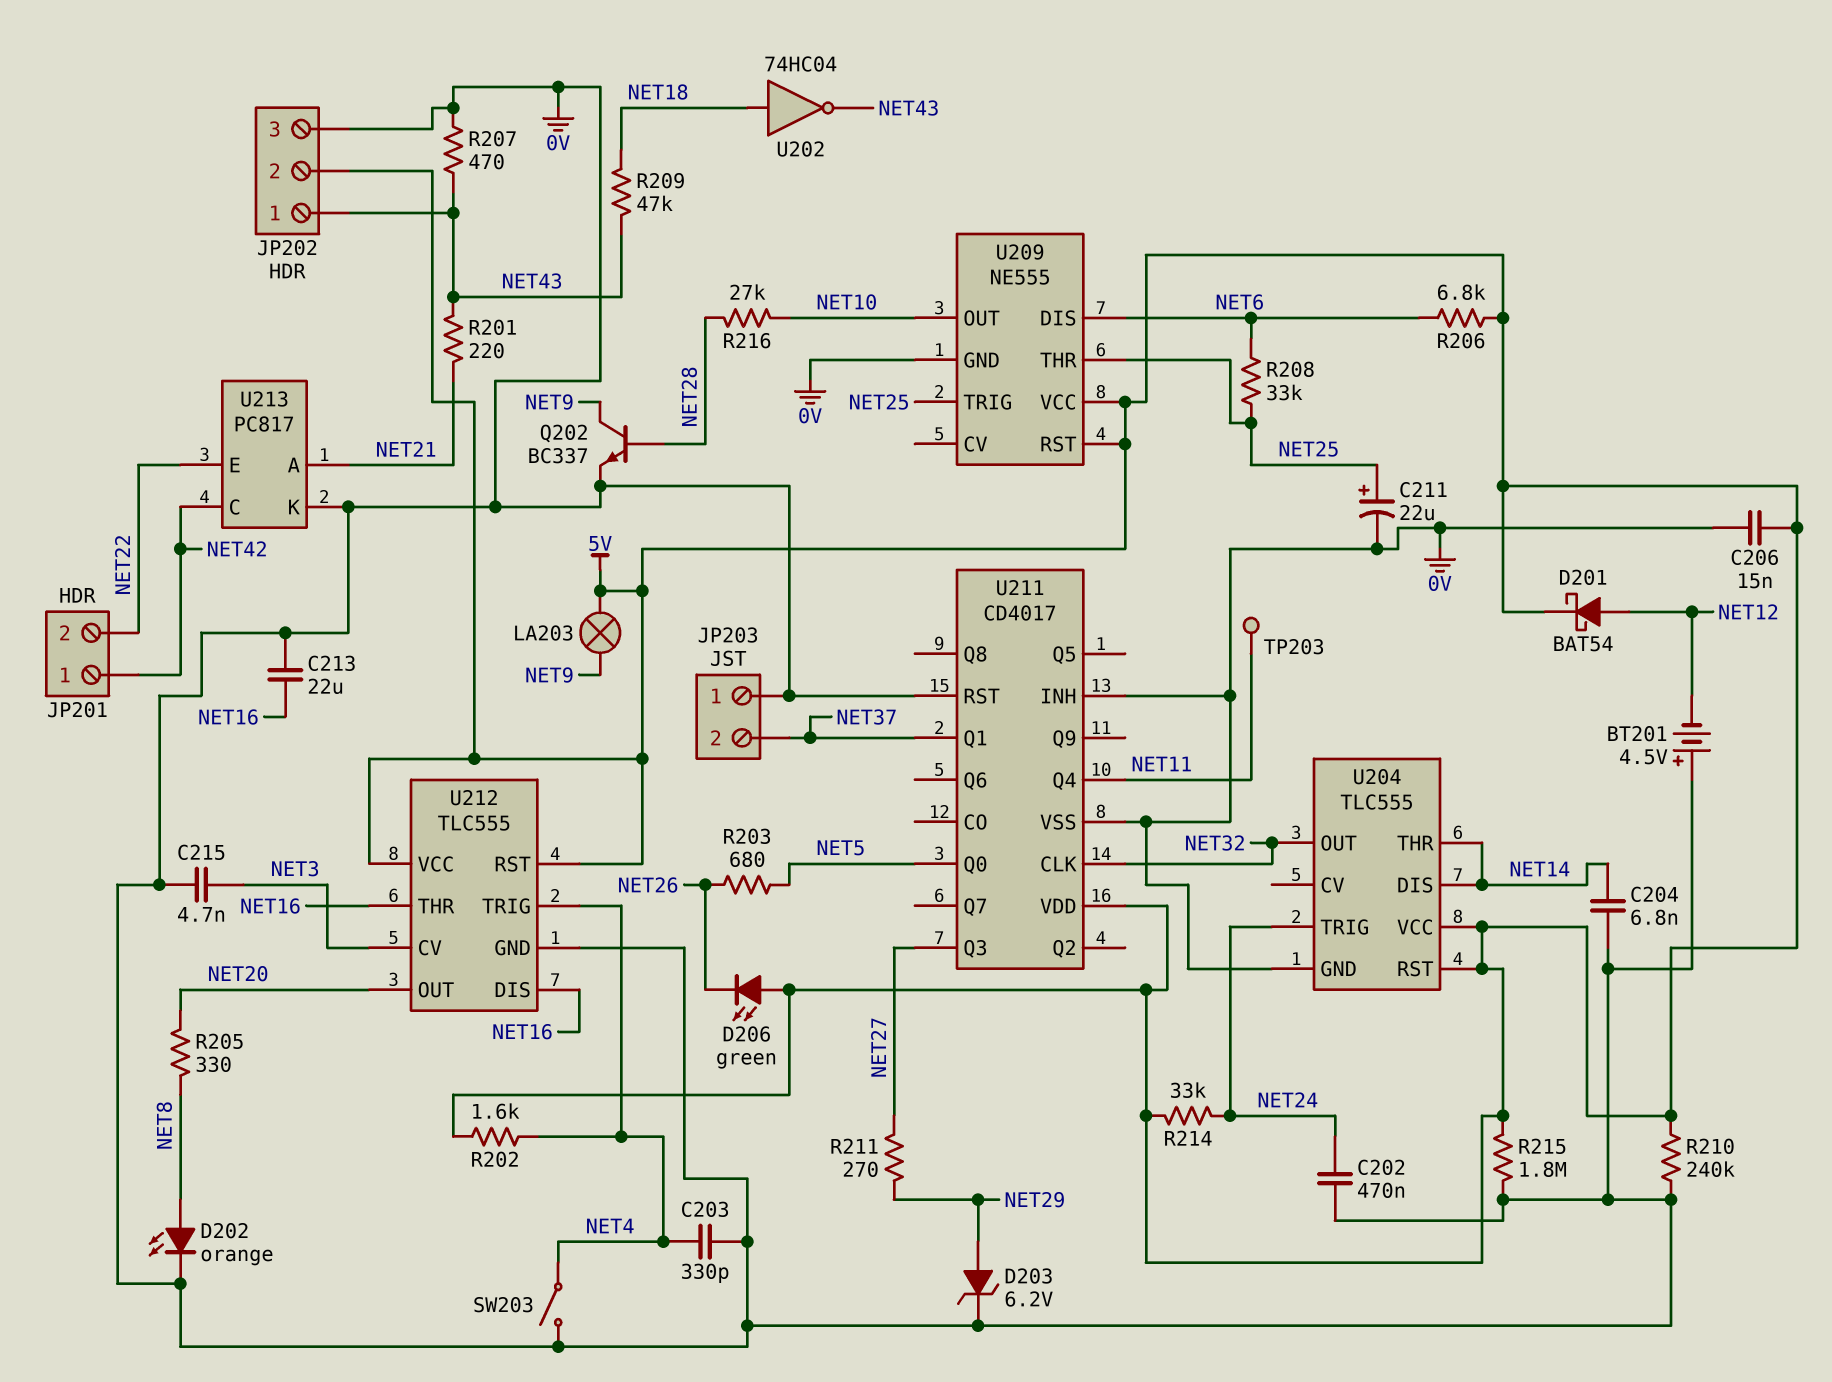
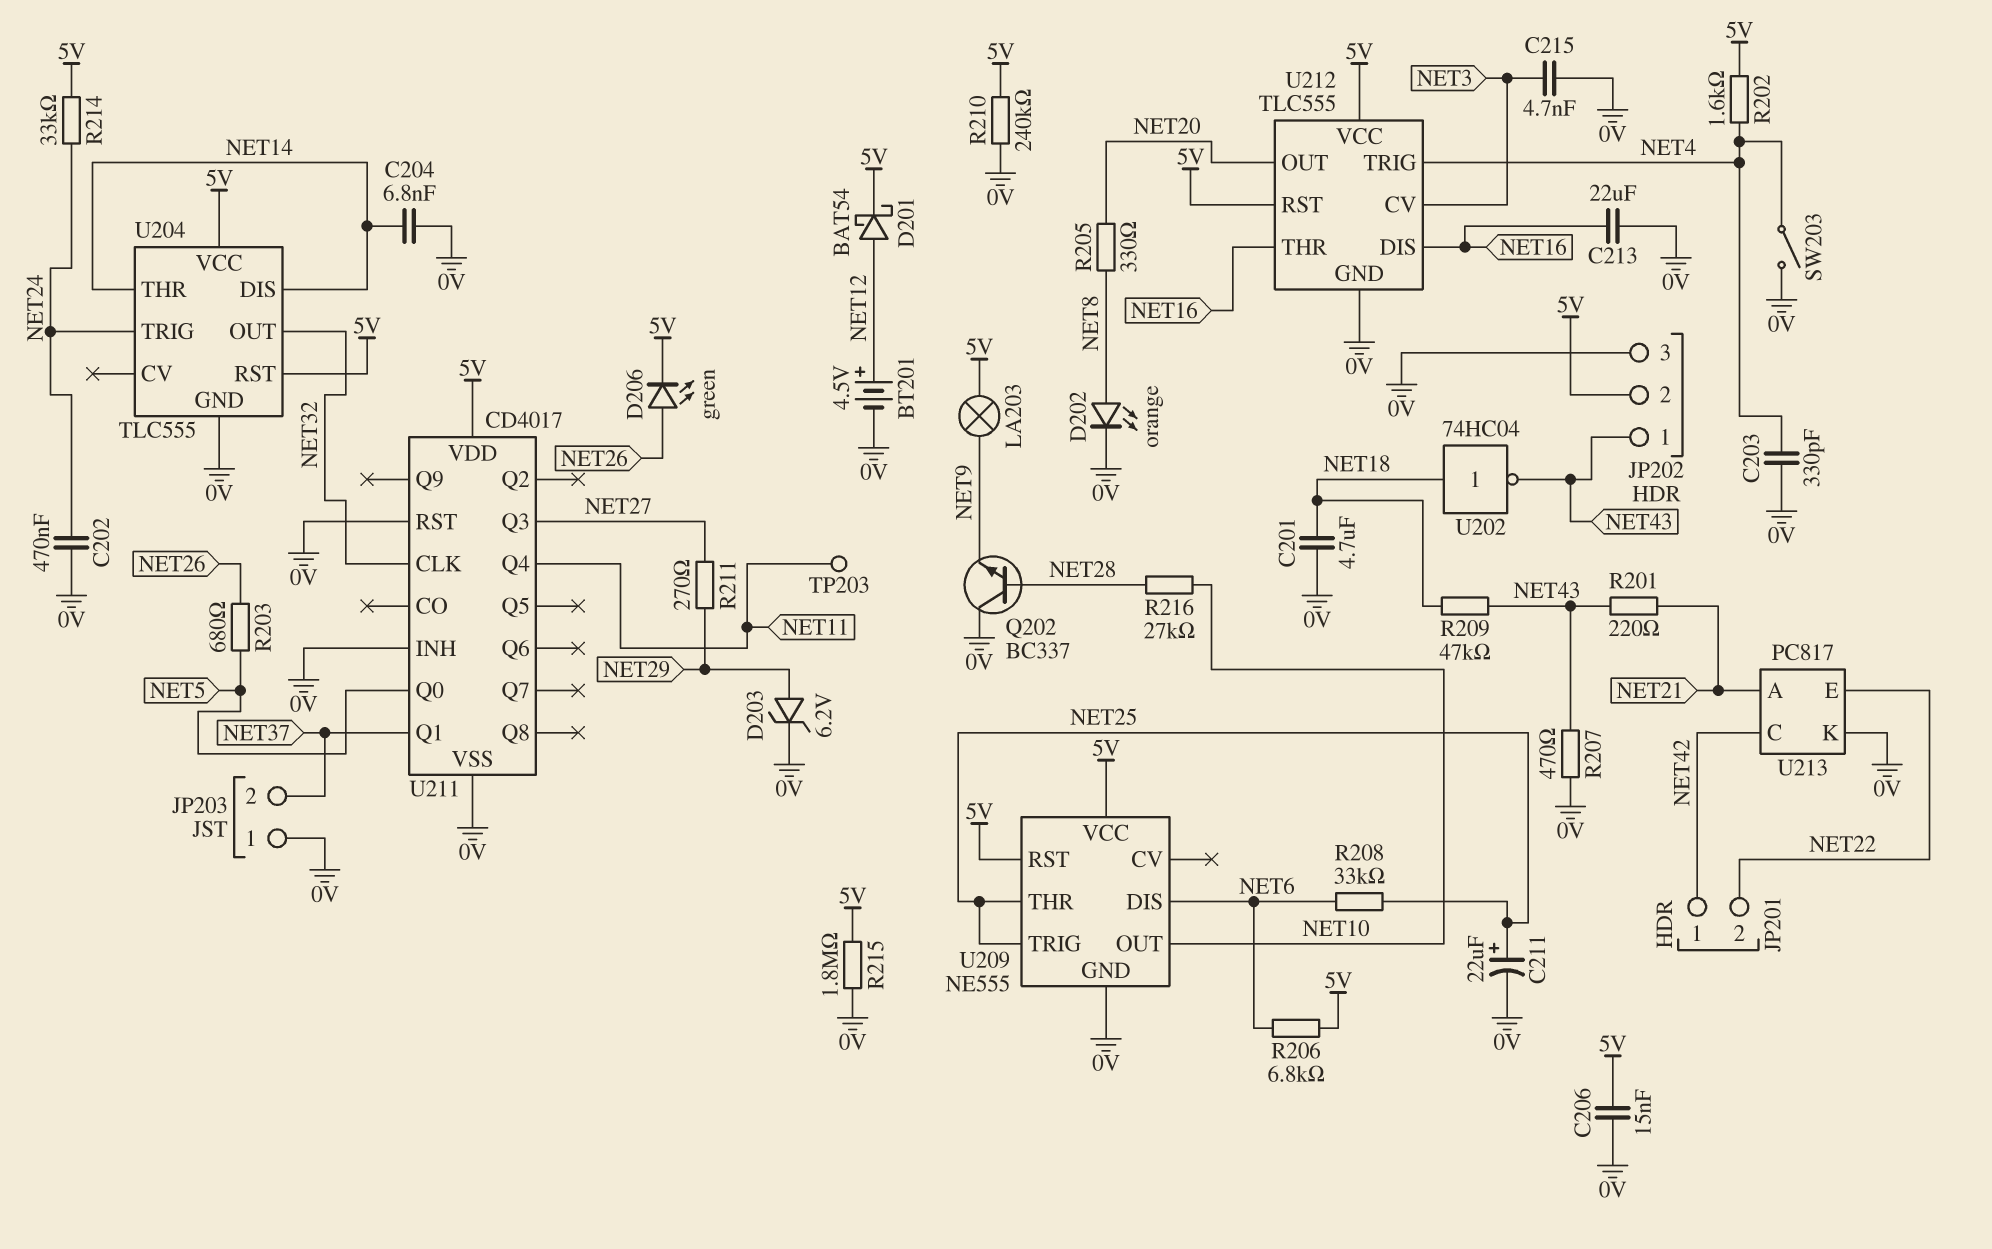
BT201: 4.5V (plus 0V, minus NET12) -> 4.5V (plus NET12, minus 0V)
C201: none -> 4.7uF (0V, NET18)
D206: LED green (A 5V, K NET26) -> LED green (A NET26, K 5V)
Q202: NPN BC337 (B NET28, C NET9, E 0V) -> NPN BC337 (B NET28, C 0V, E NET9)

